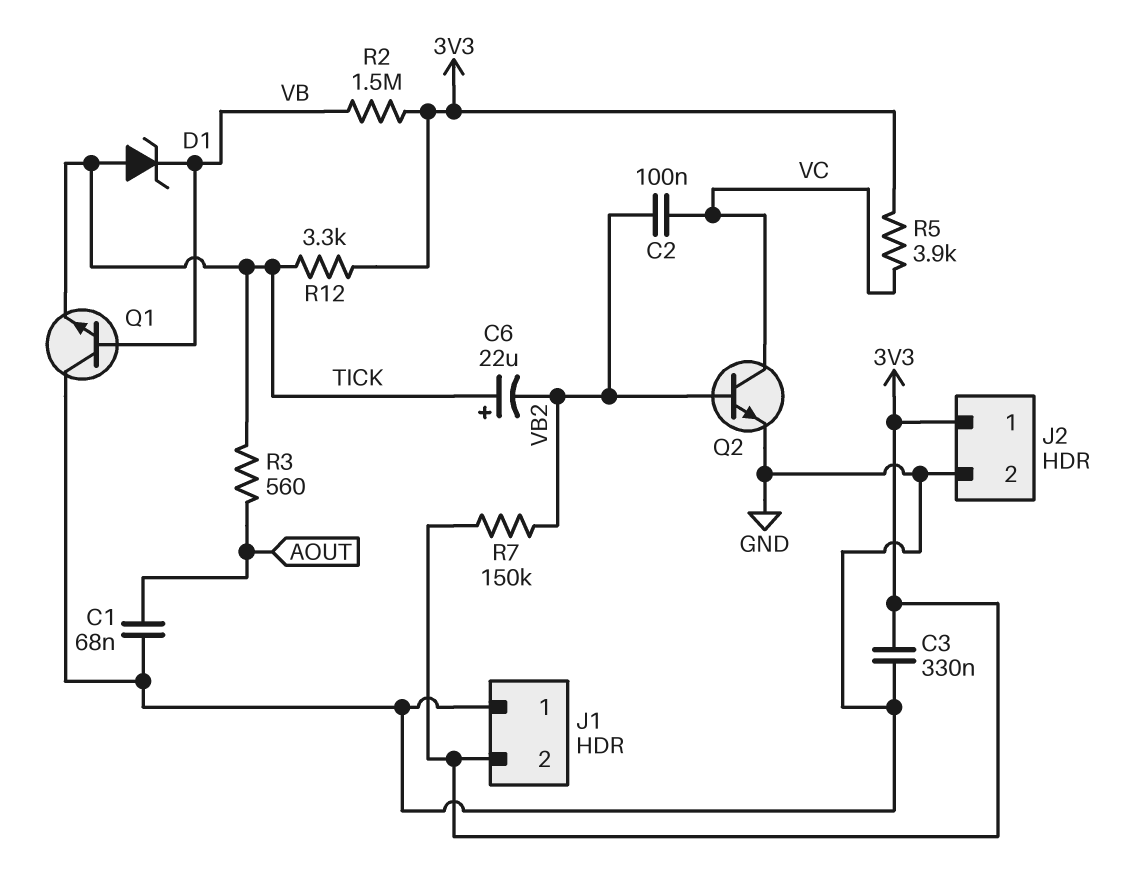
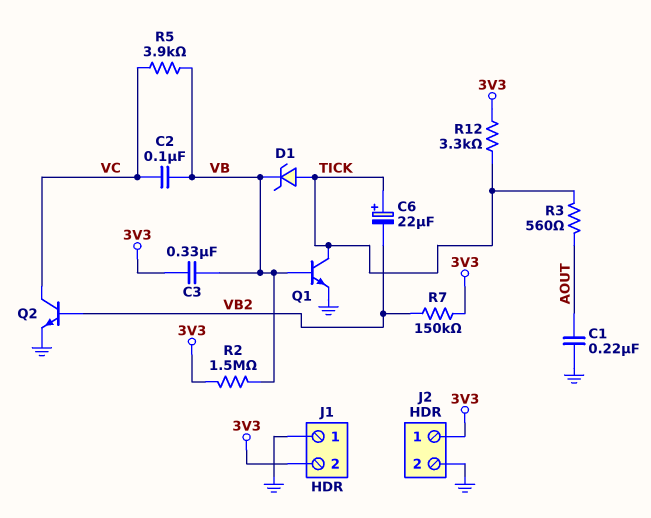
C1: 68nF (AOUT, GND) -> 220nF (AOUT, GND)
C2: 100nF (VB2, VC) -> 100nF (VB, VC)
C3: 330nF (3V3, GND) -> 330nF (3V3, VB)
Q1: NPN (B VB, C GND, E TICK) -> NPN (B VB, C TICK, E GND)
R5: 3.9k (3V3, VC) -> 3.9k (VB, VC)

